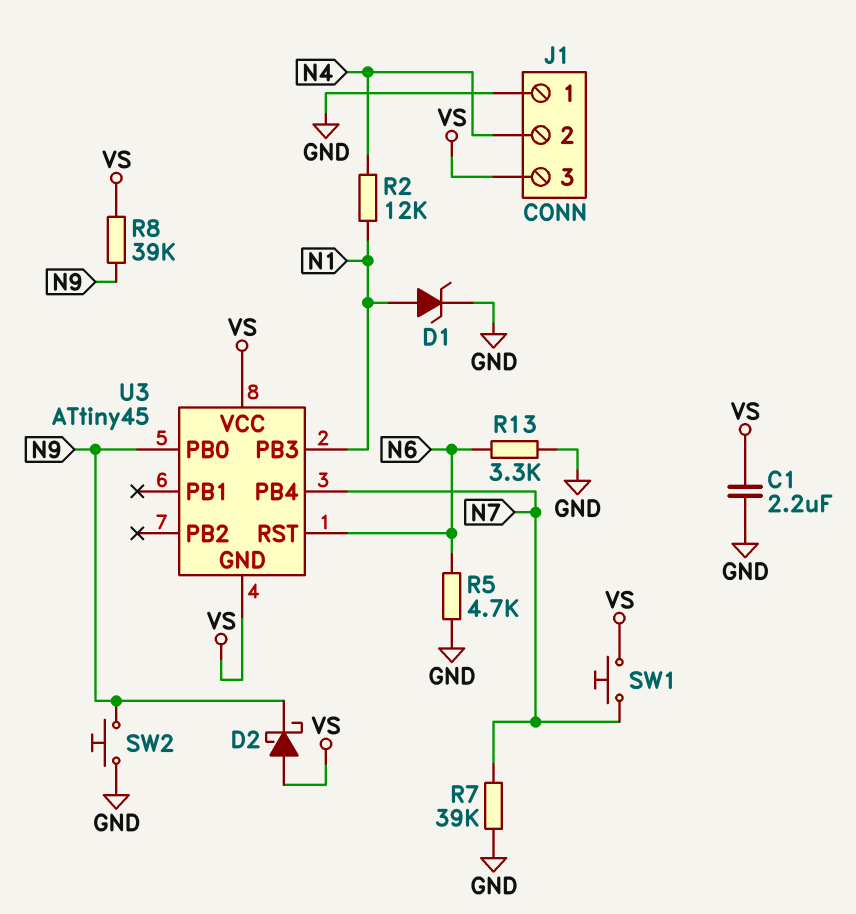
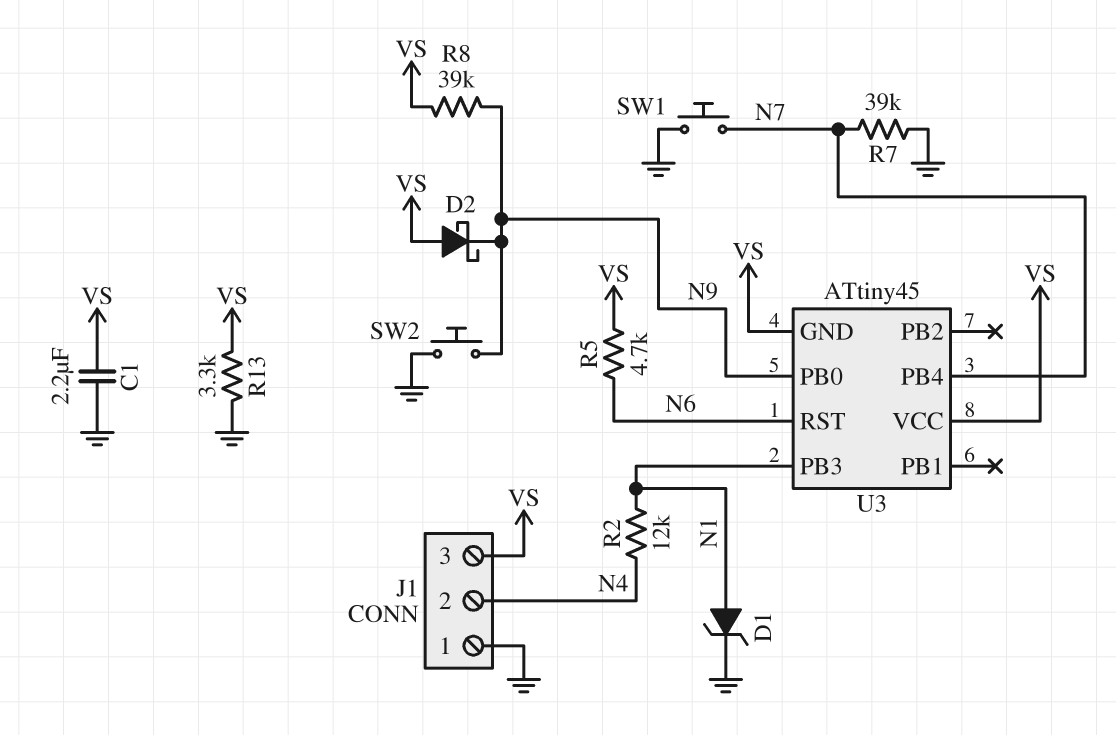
R5: 4.7k (GND, N6) -> 4.7k (N6, VS)
R13: 3.3k (GND, N6) -> 3.3k (GND, VS)
SW1: button (N7, VS) -> button (GND, N7)

